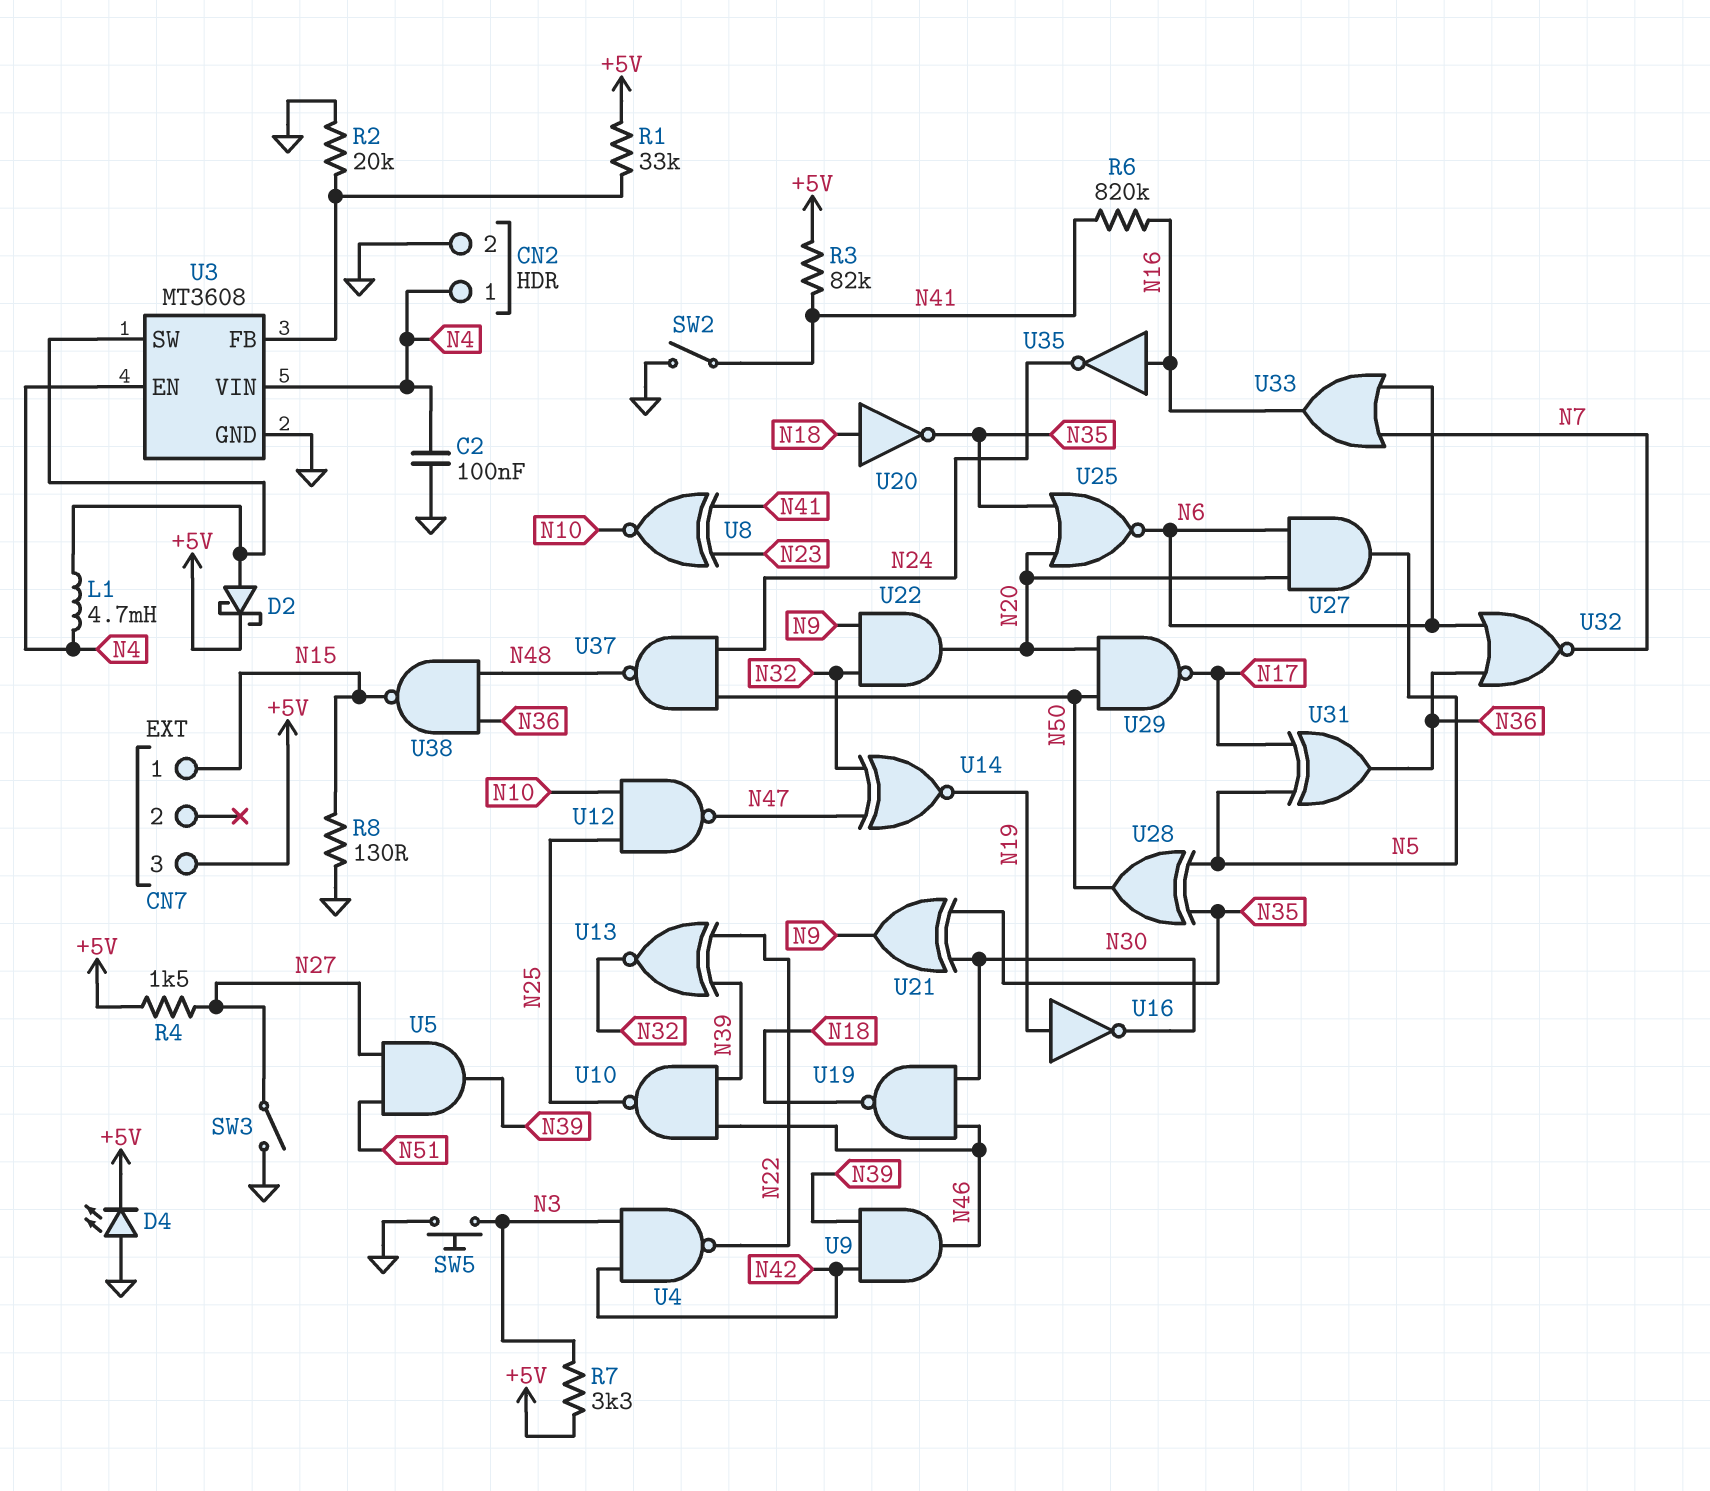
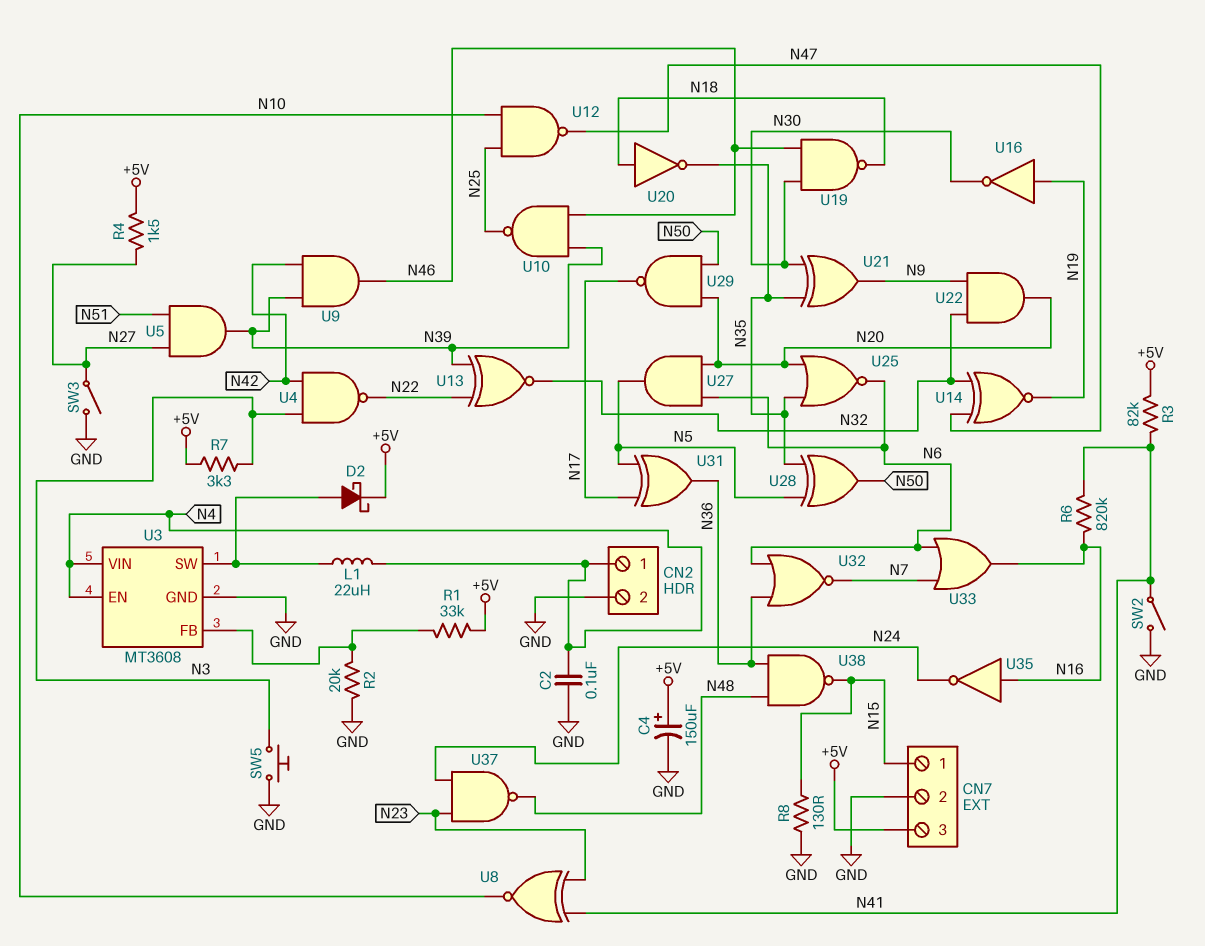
C4: none -> 150uF (plus +5V, minus GND)
CN7 pin 2: none -> GND
D4: LED (A GND, K +5V) -> none
L1: 4.7mH (N4, U3/SW) -> 22uH (N4, U3/SW)
U37: NAND (in N24, in N50, out N48) -> NAND (in N23, in N24, out N48)

